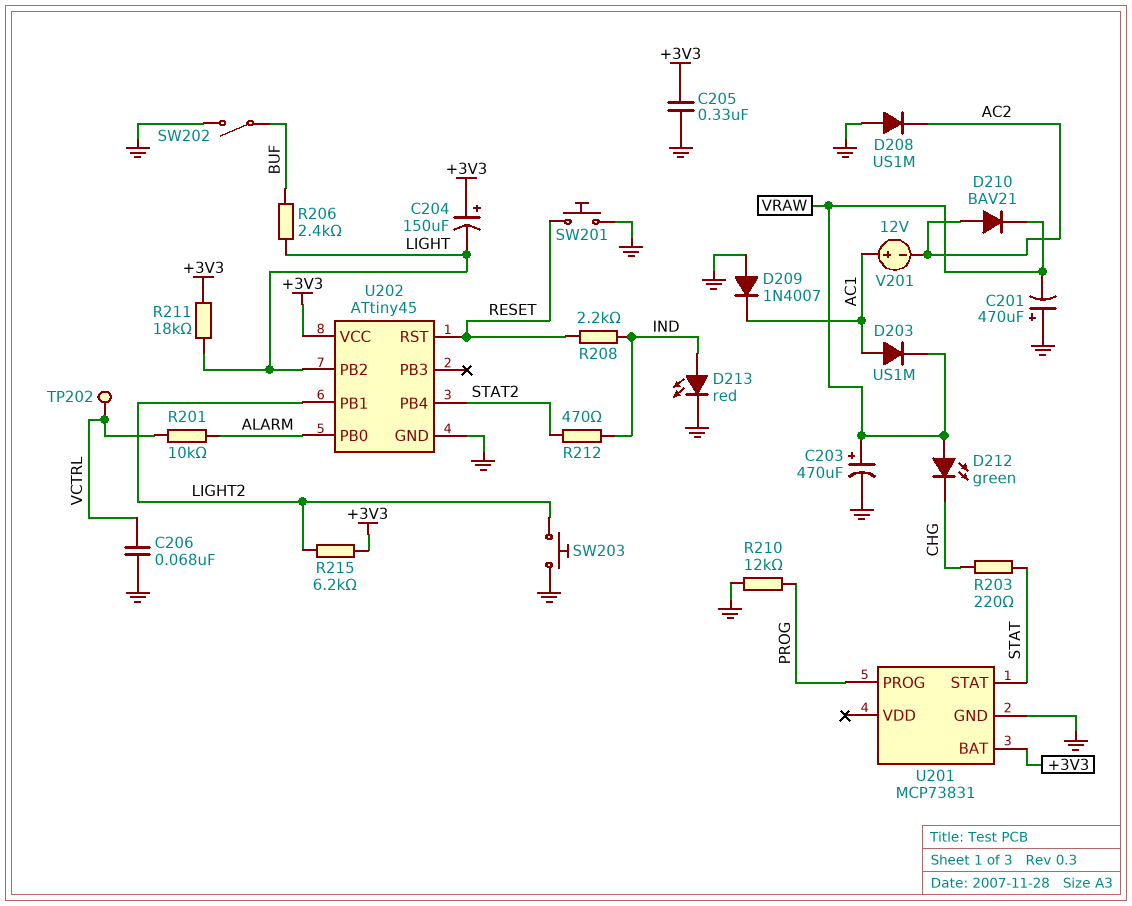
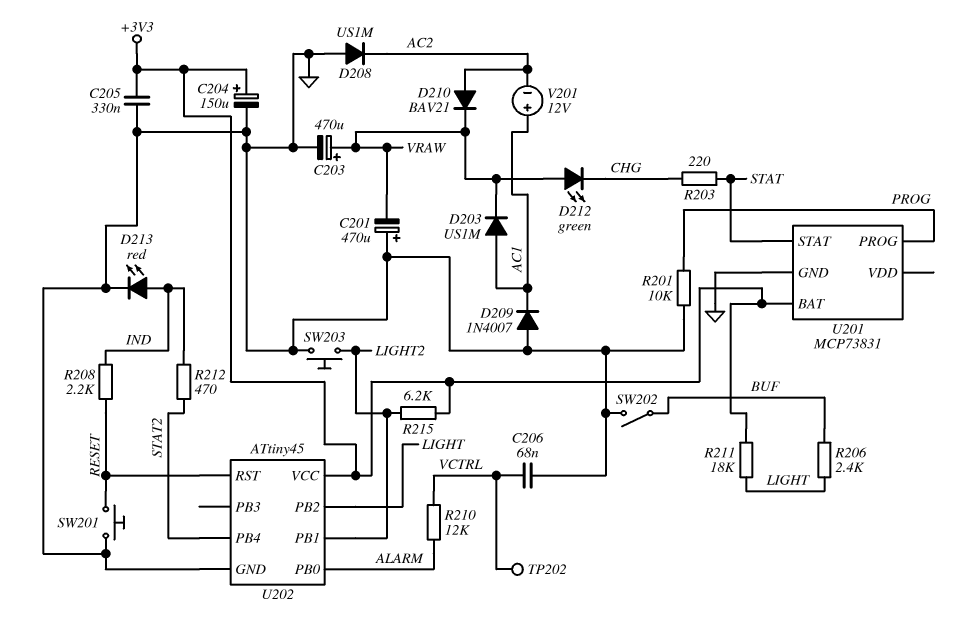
C204: 150uF (plus +3V3, minus LIGHT) -> 150uF (plus +3V3, minus GND)
R201: 10k (ALARM, VCTRL) -> 10k (GND, PROG)
R210: 12k (GND, PROG) -> 12k (ALARM, VCTRL)

